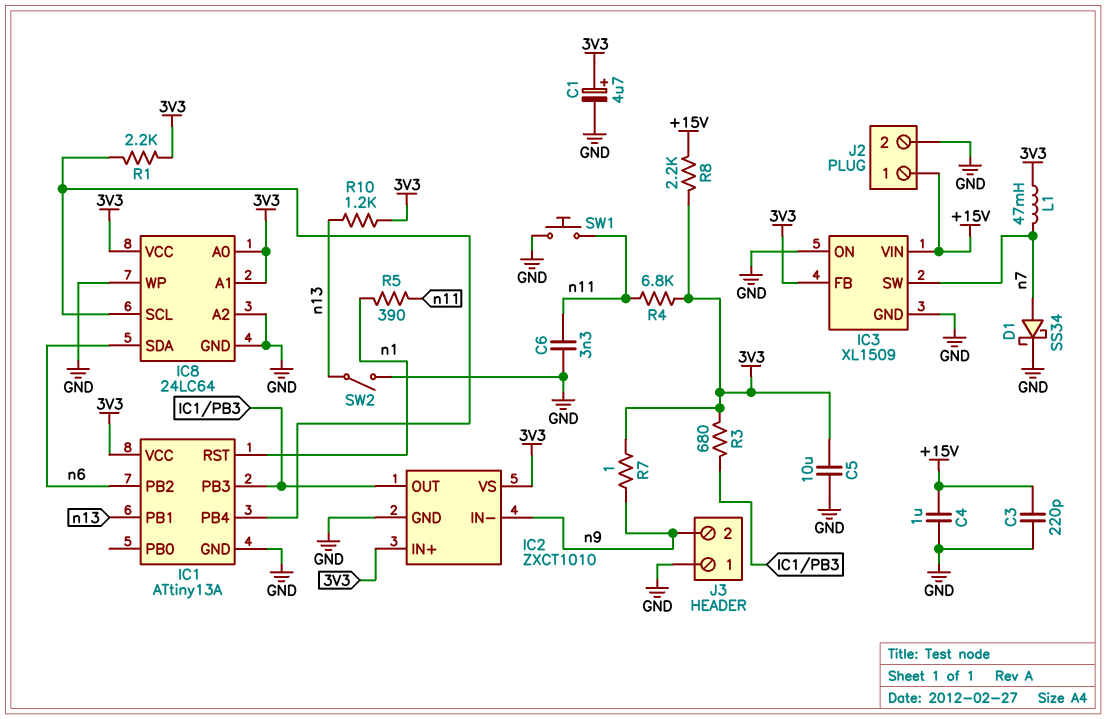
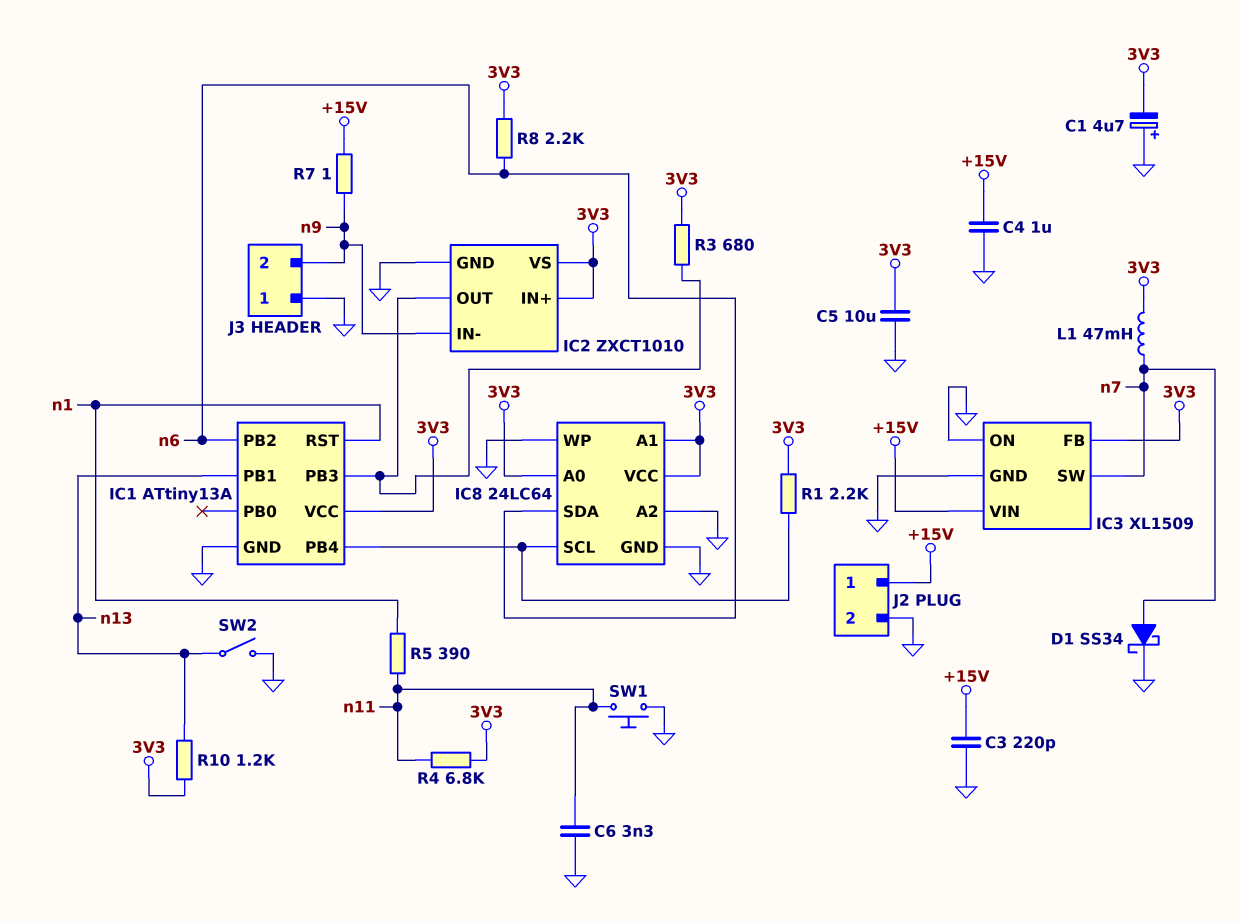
C1: 4.7uF (plus 3V3, minus GND) -> 4.7uF (plus GND, minus 3V3)
R7: 1 (3V3, n9) -> 1 (+15V, n9)
R8: 2.2k (+15V, 3V3) -> 2.2k (3V3, n6)

